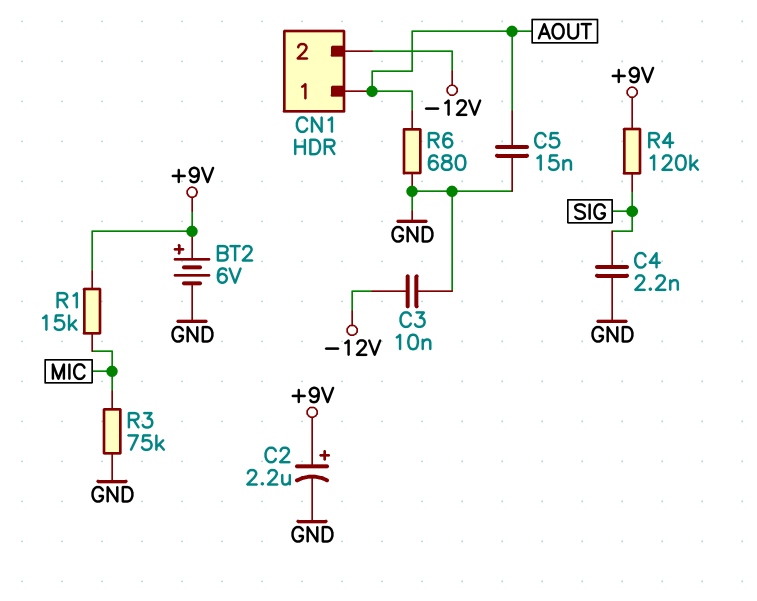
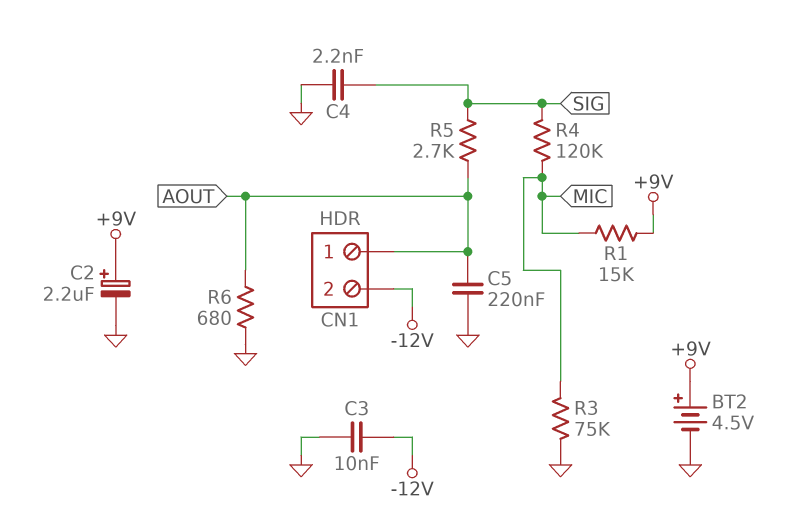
BT2: 6V (plus +9V, minus GND) -> 4.5V (plus +9V, minus GND)
C5: 15nF (AOUT, GND) -> 220nF (AOUT, GND)
R4: 120k (+9V, SIG) -> 120k (MIC, SIG)
R5: none -> 2.7k (AOUT, SIG)

